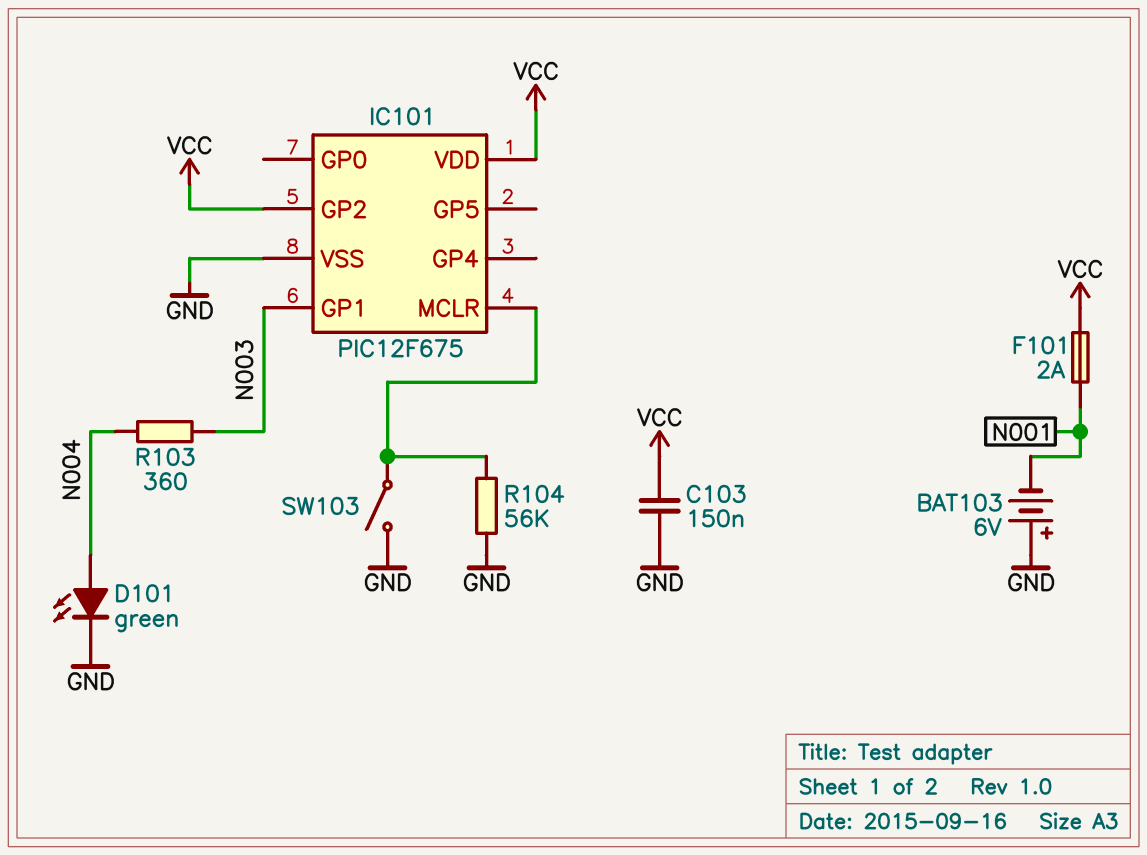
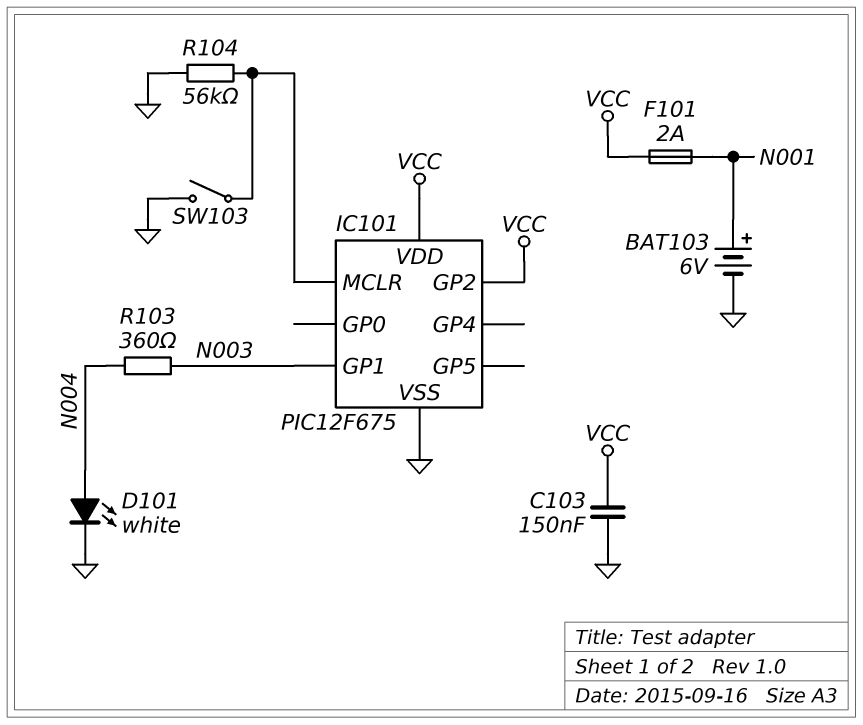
BAT103: 6V (plus GND, minus N001) -> 6V (plus N001, minus GND)
D101: LED green (A N004, K GND) -> LED white (A N004, K GND)

